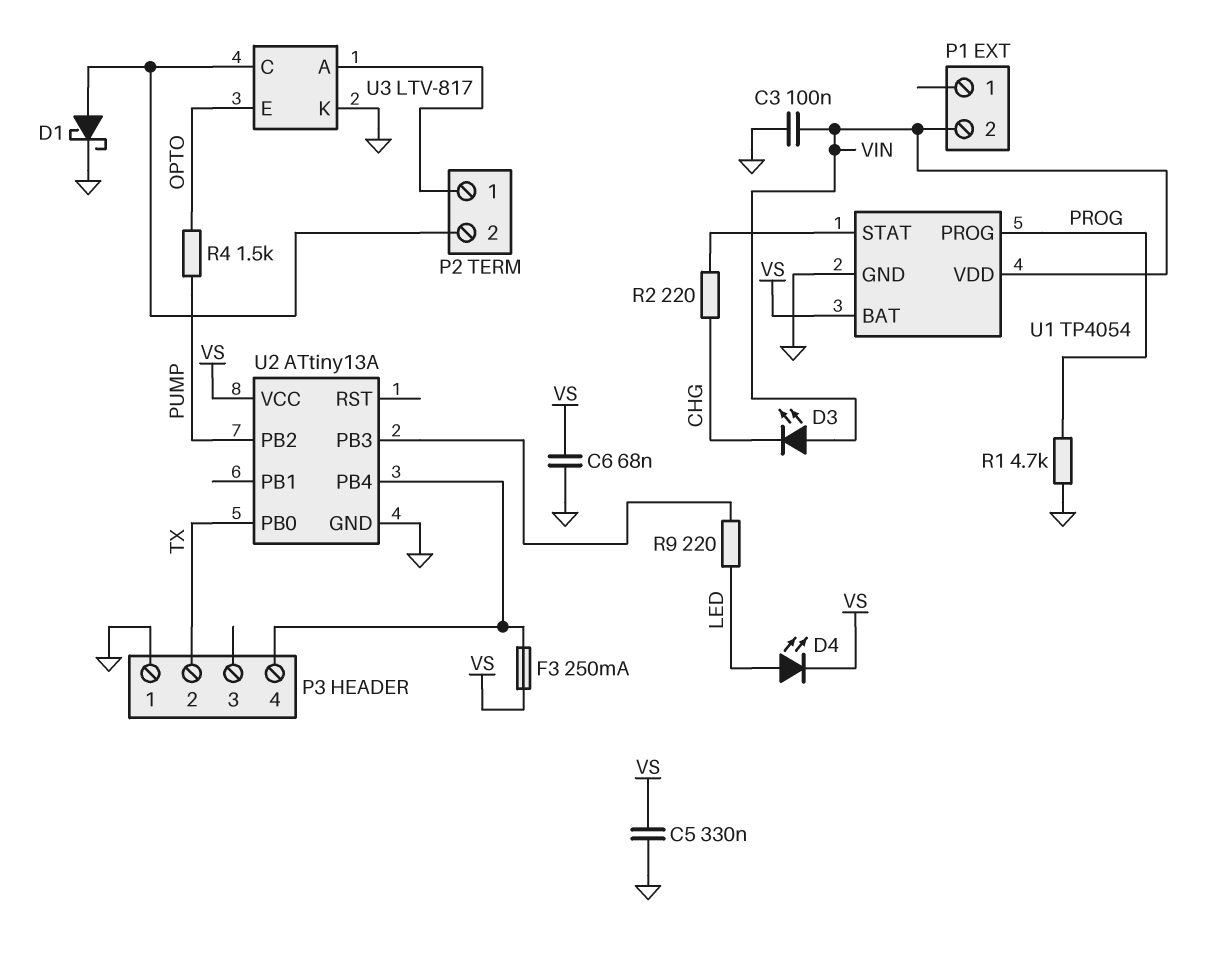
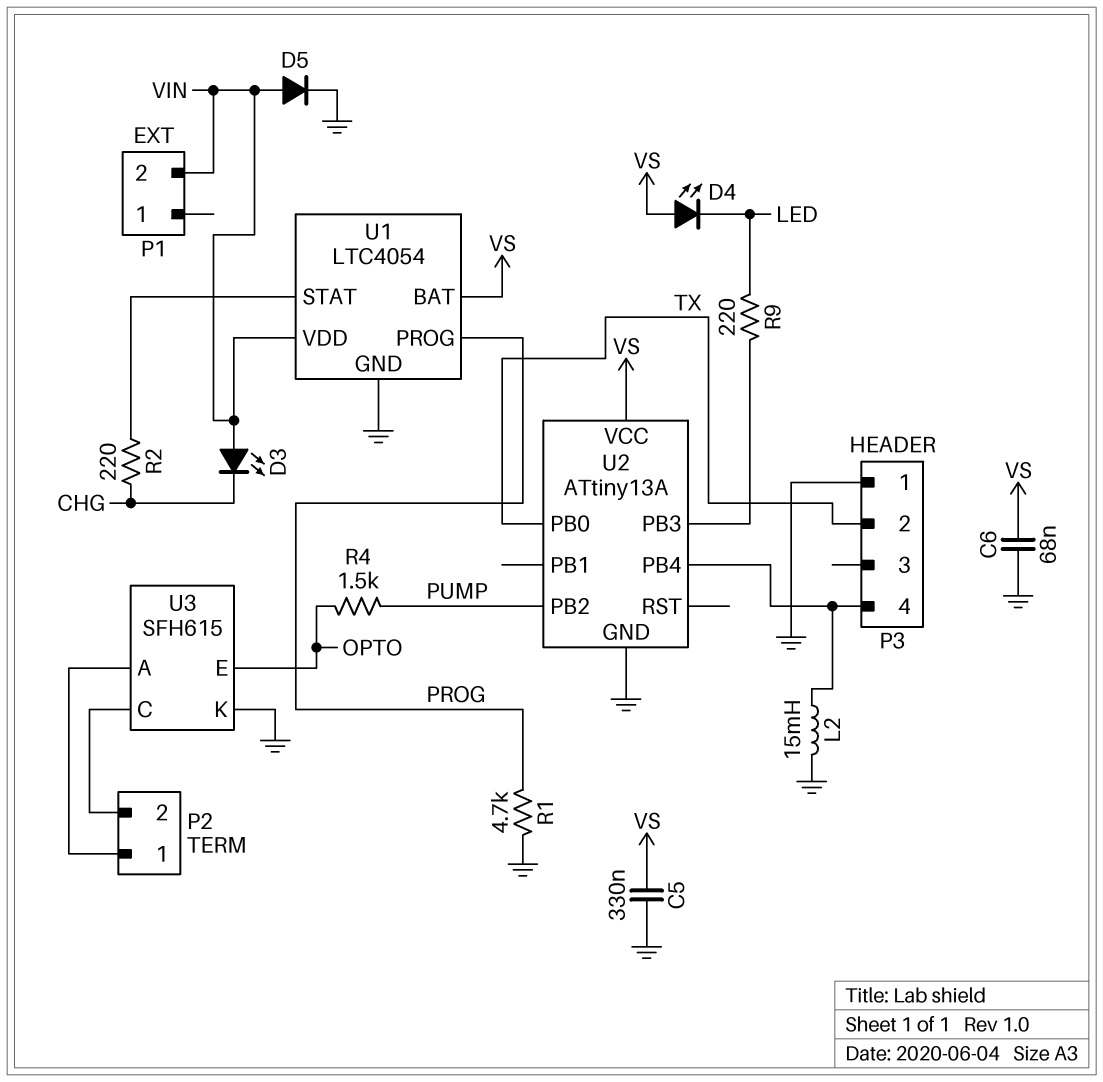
C3: 100nF (GND, VIN) -> none
D1: schottky (A P2/2, K GND) -> none
D4: LED (A LED, K VS) -> LED (A VS, K LED)
D5: none -> diode (A VIN, K GND)
F3: 250mA (P3/4, VS) -> none
L2: none -> 15mH (GND, P3/4)
U1: TP4054 -> LTC4054
U3: LTV-817 -> SFH615

